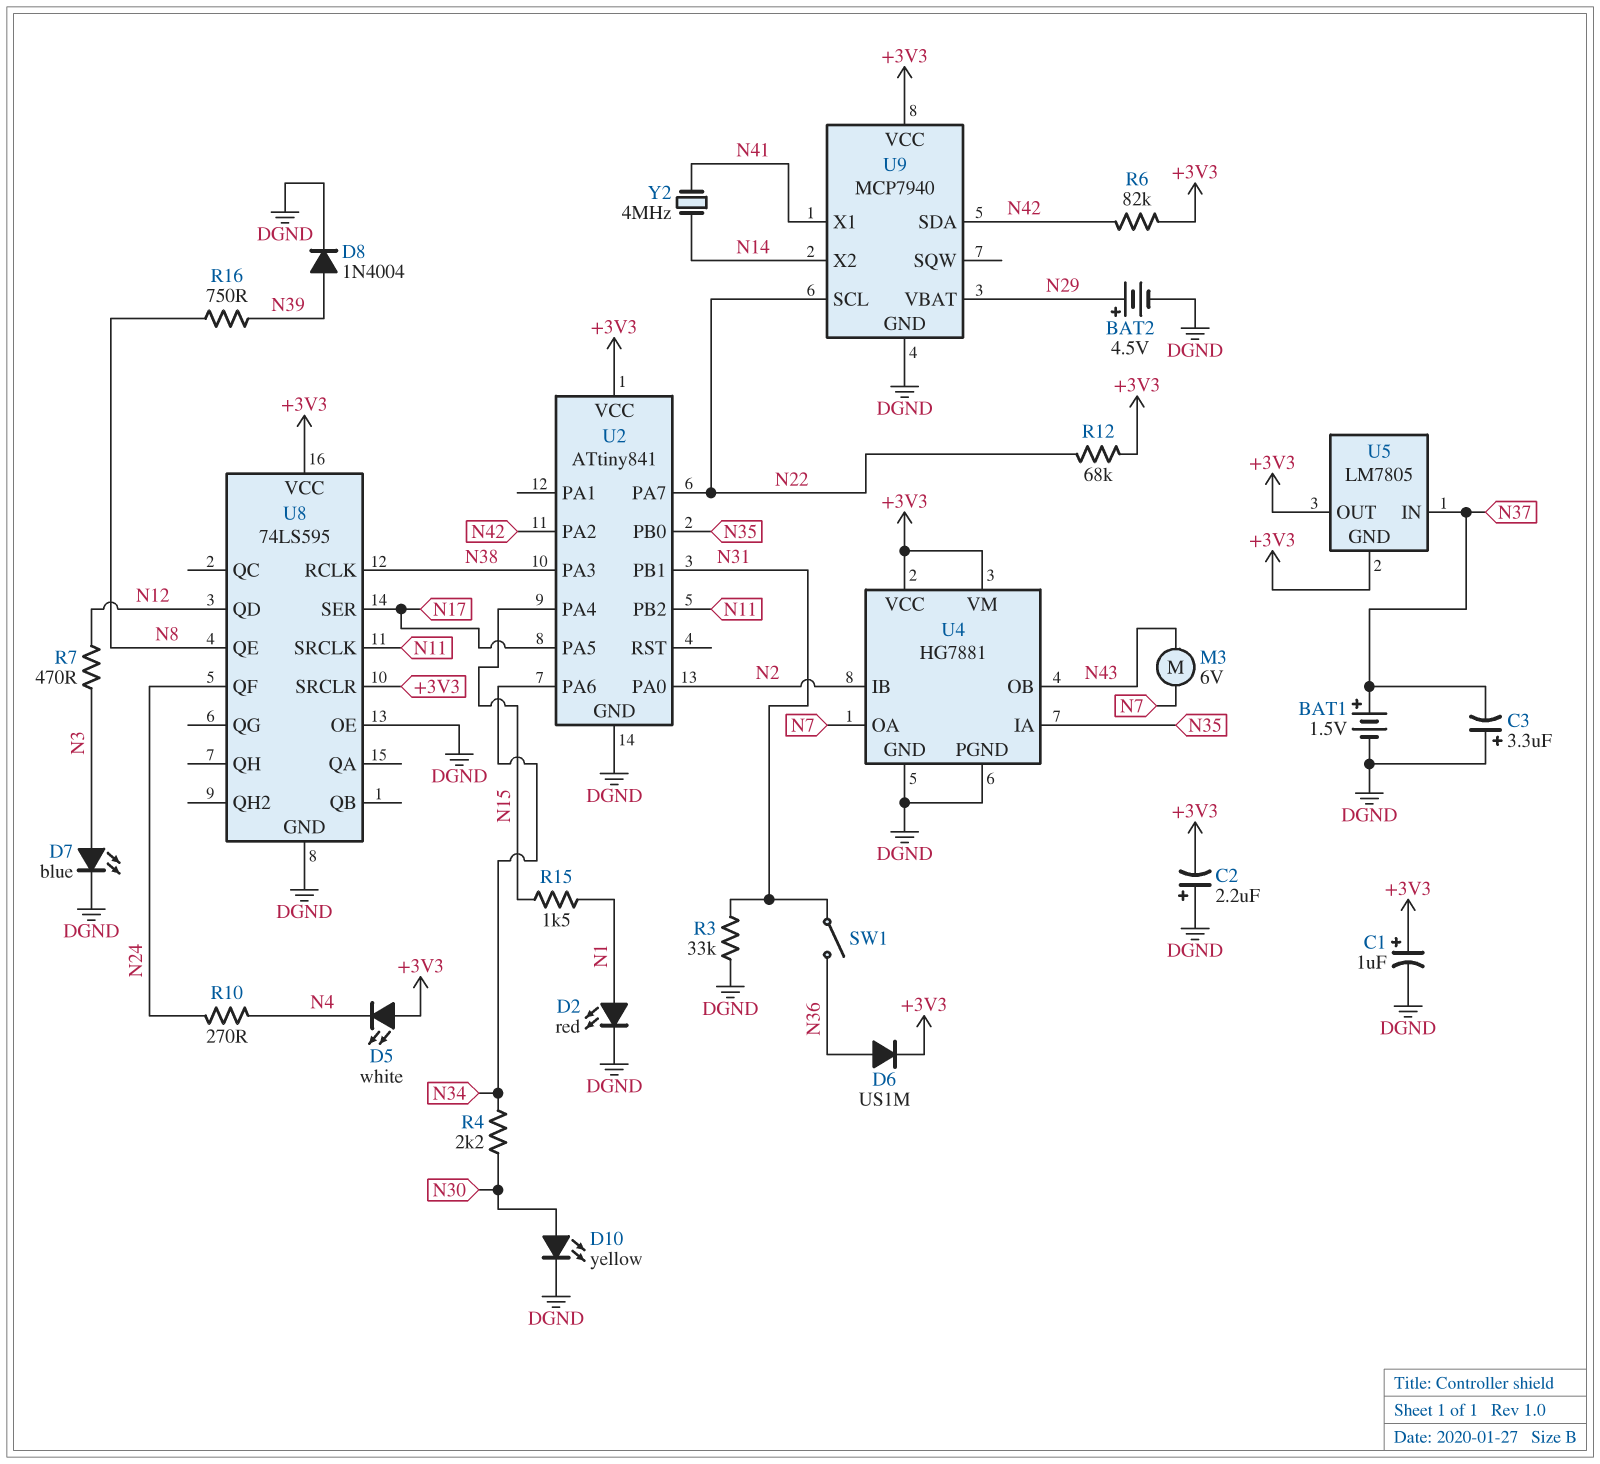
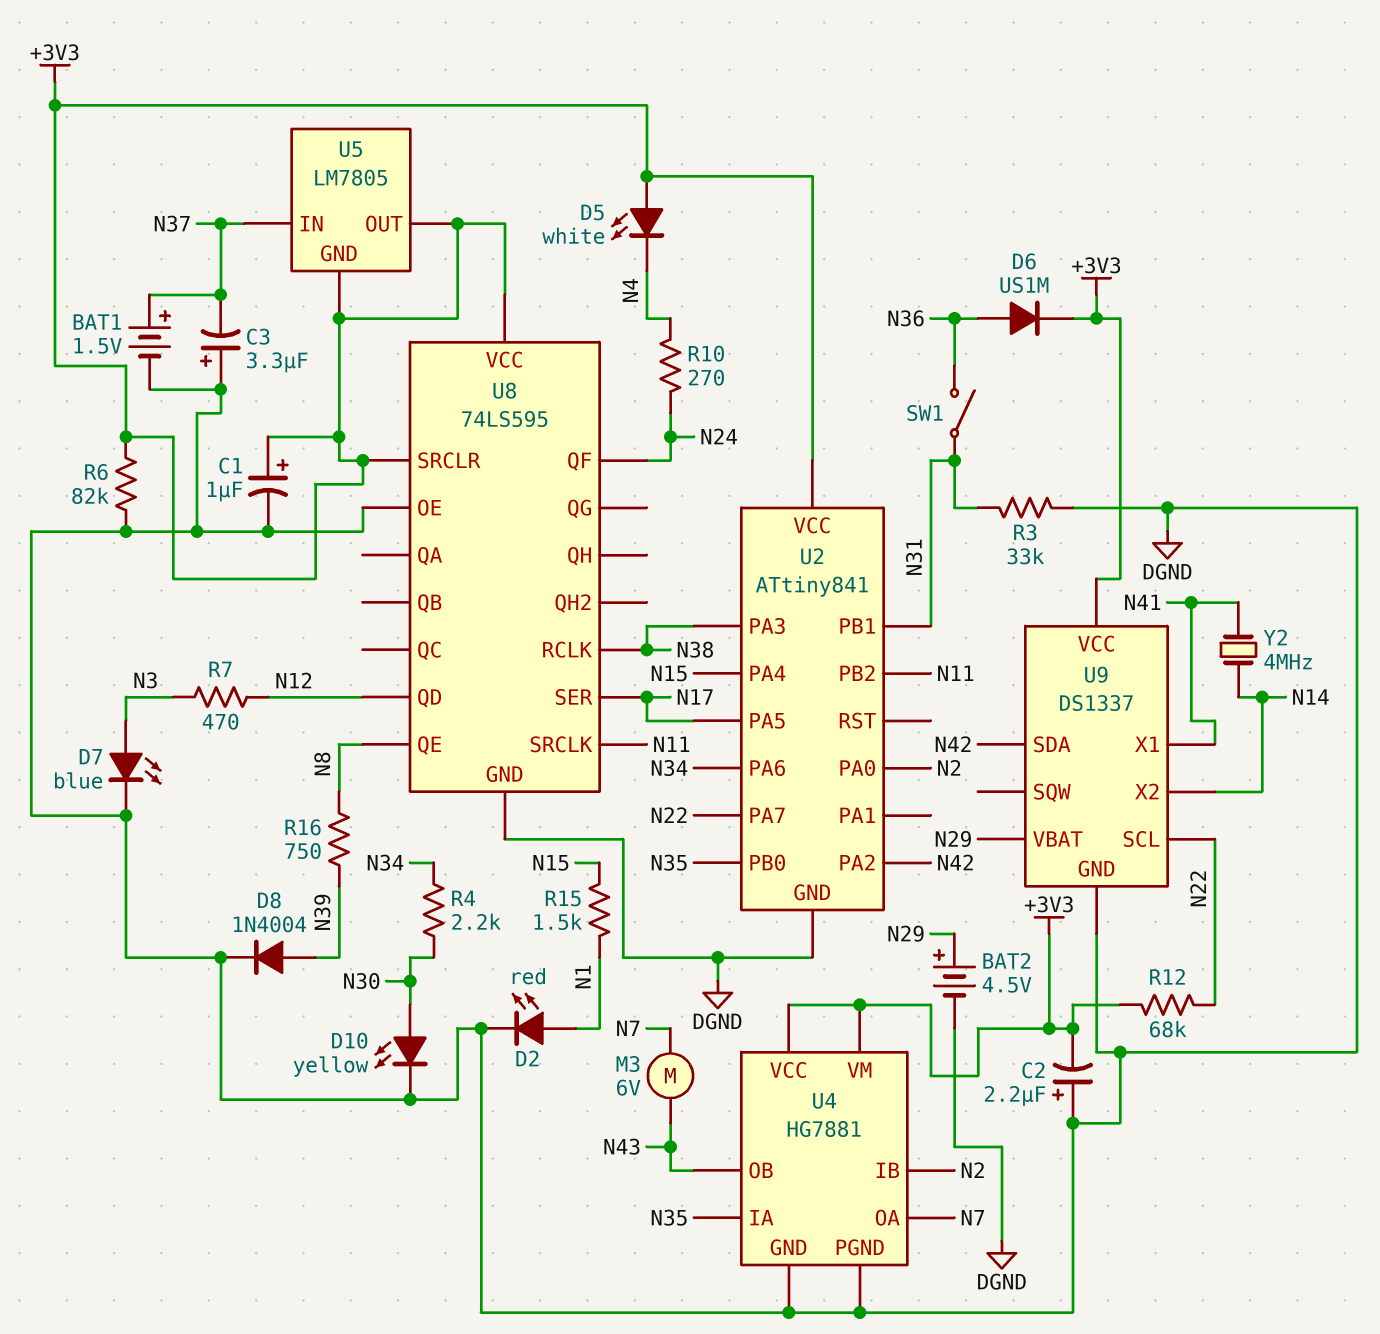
R6: 82k (+3V3, N42) -> 82k (+3V3, DGND)
U9: MCP7940 -> DS1337

